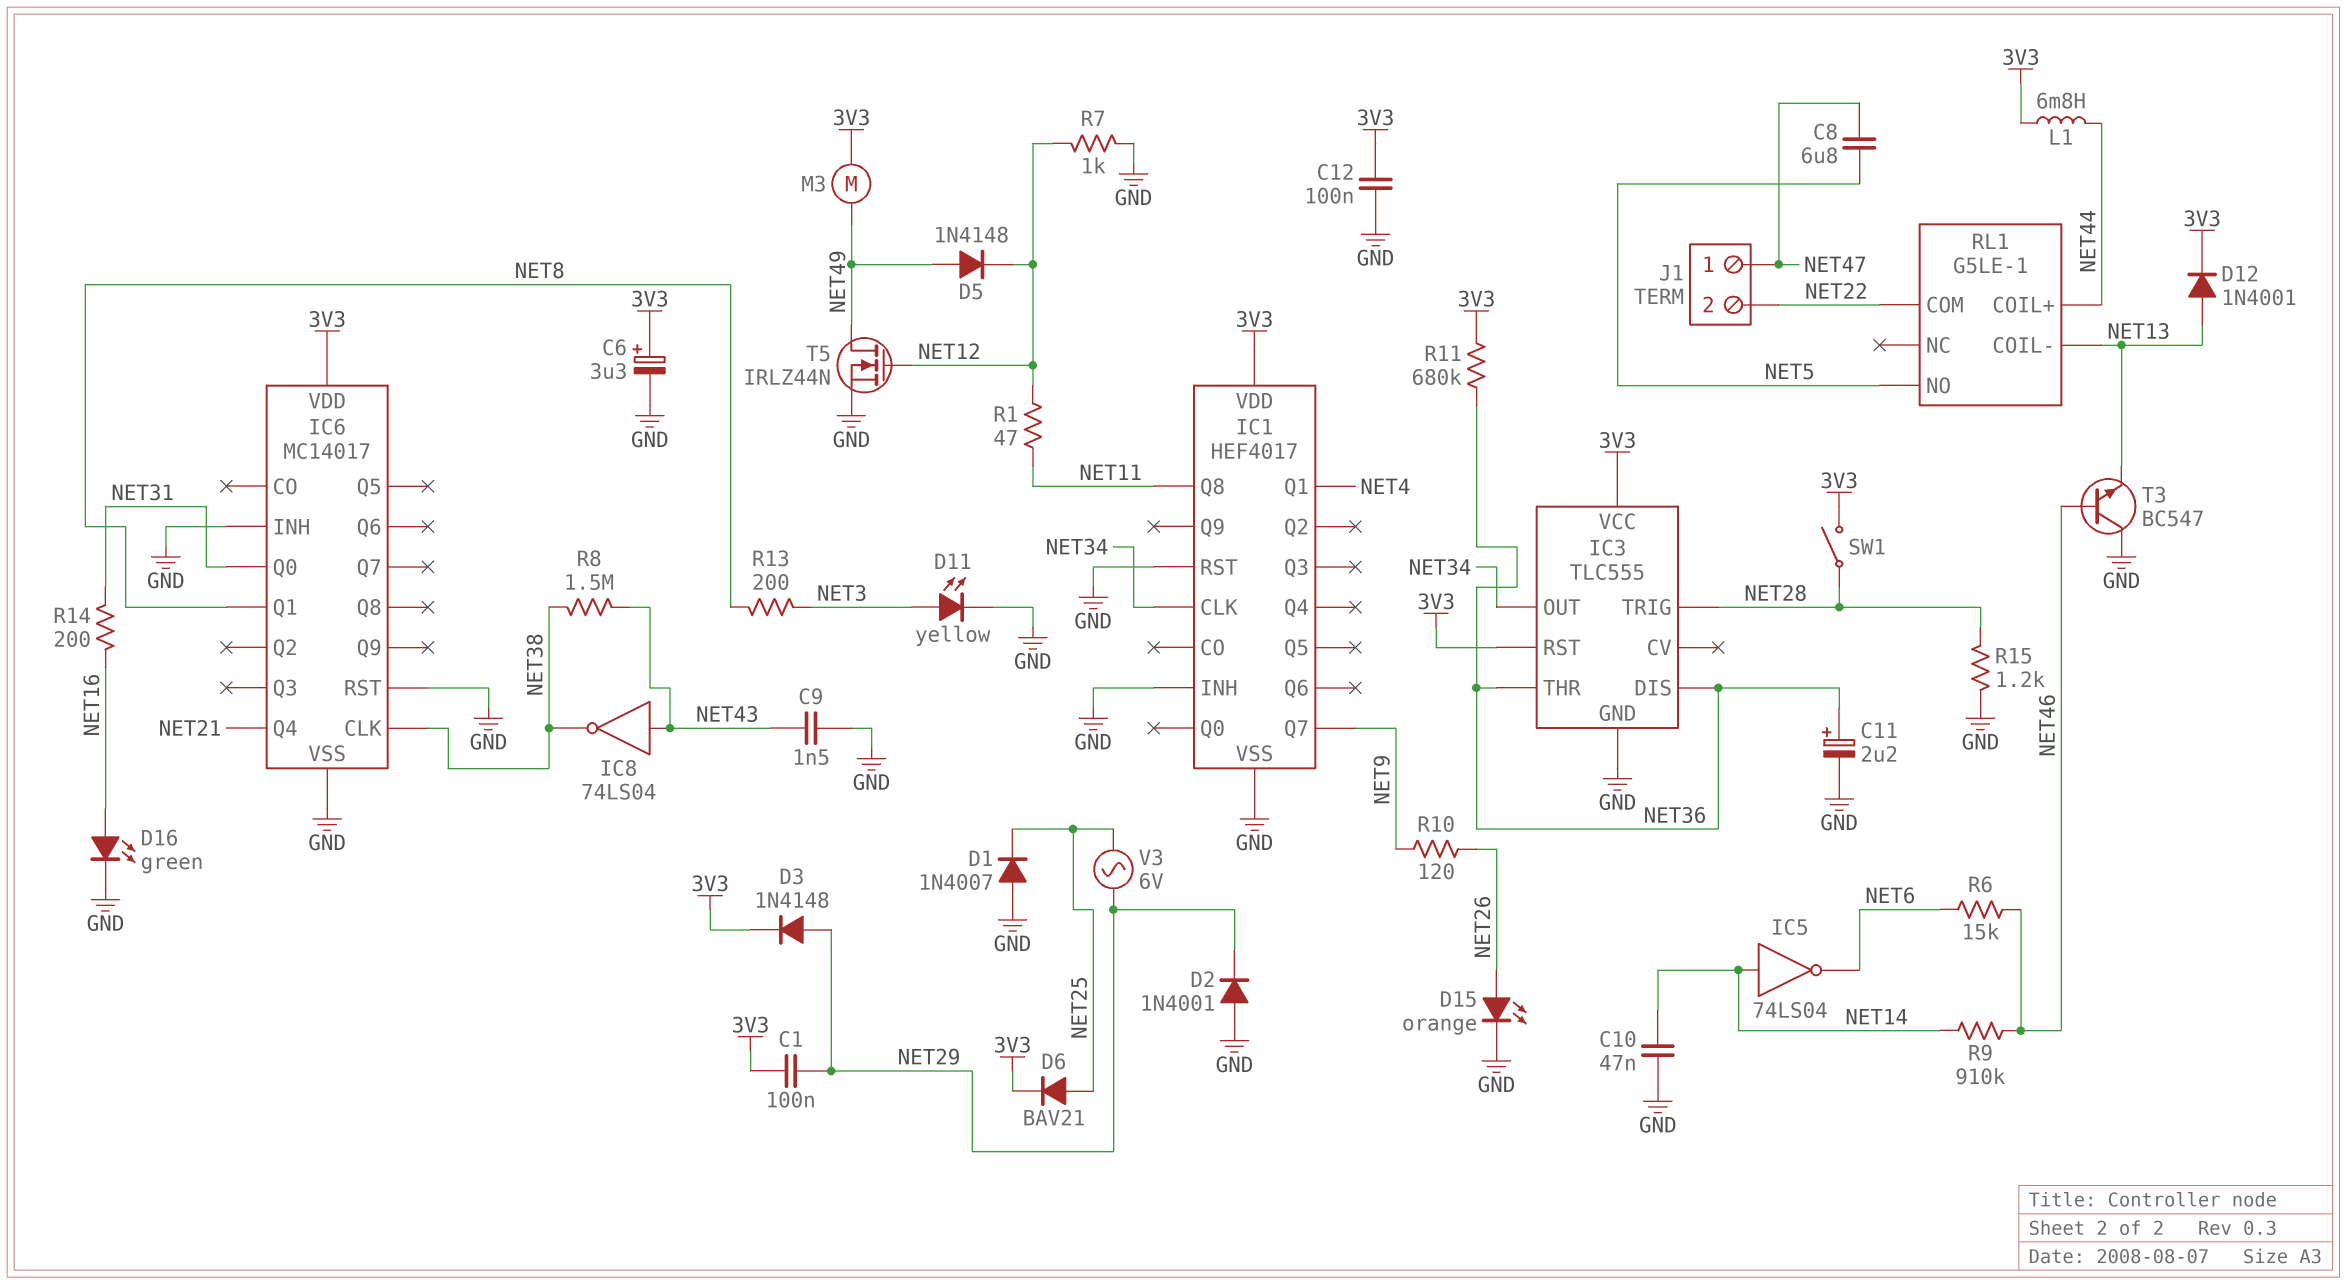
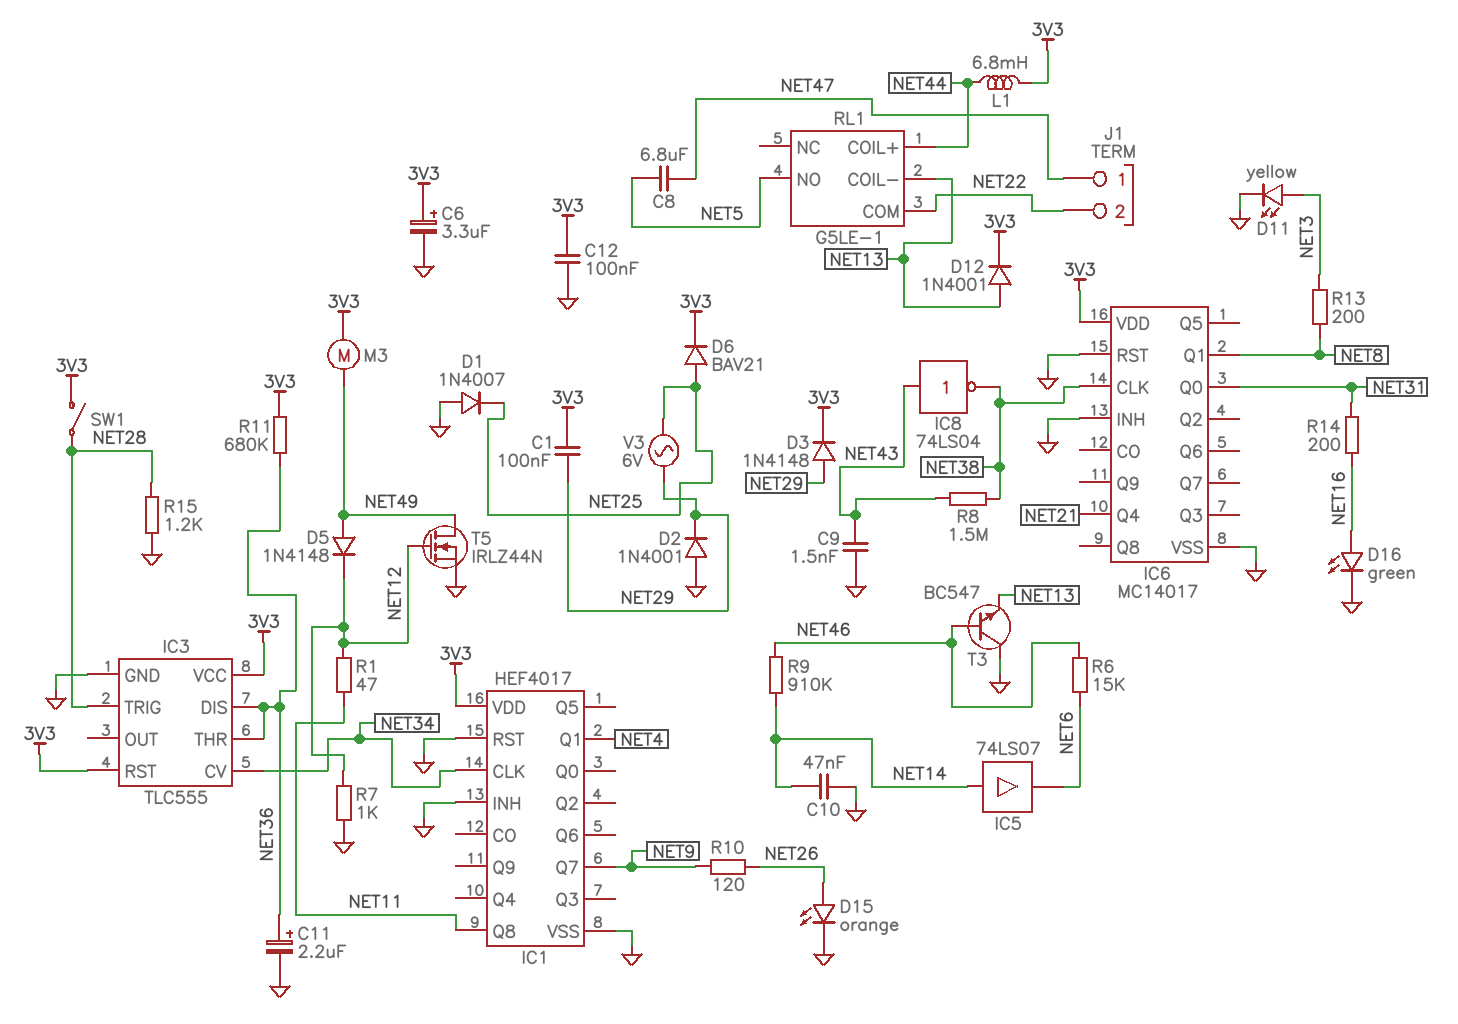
IC3 pin CV: none -> NET34
IC3 pin OUT: NET34 -> none
IC5: NOT 74LS04 (in NET14, out NET6) -> buffer 74LS07 (in NET14, out NET6)

